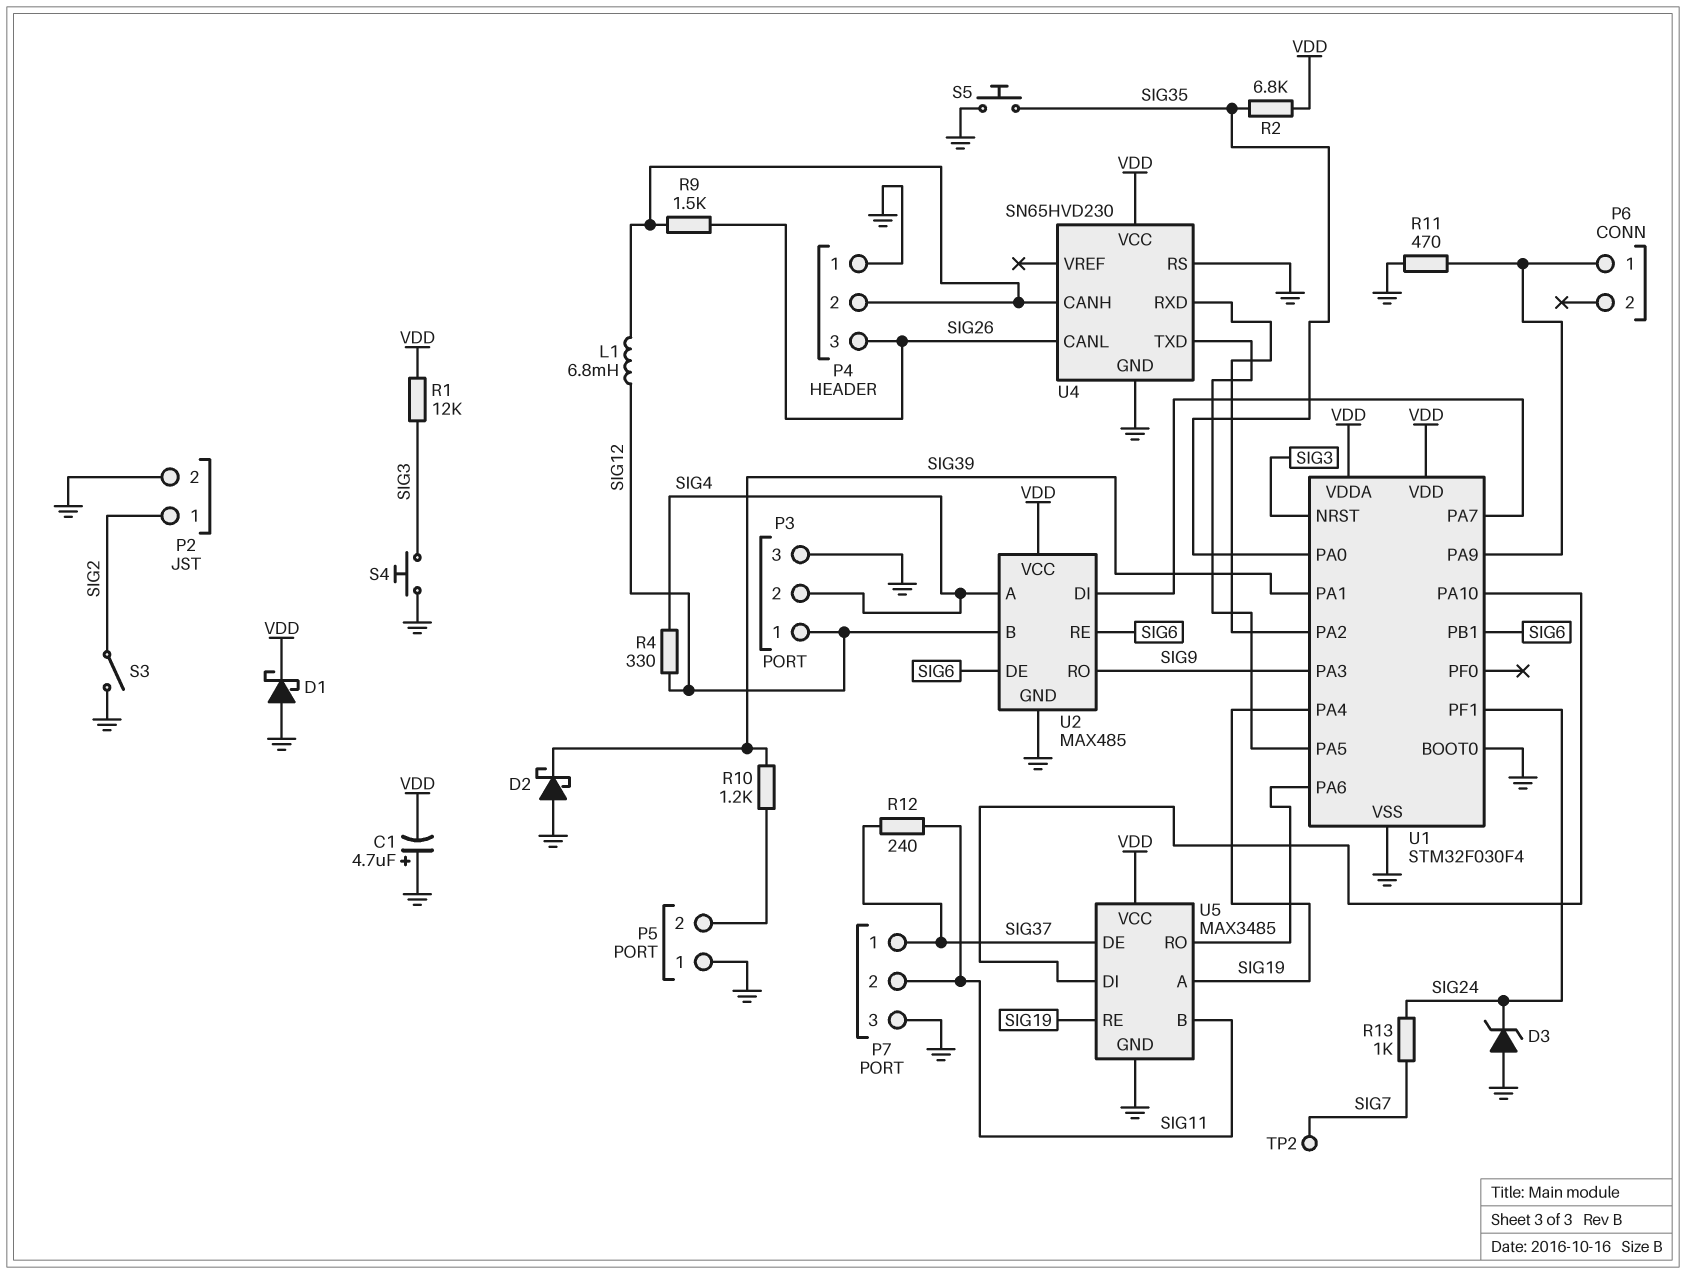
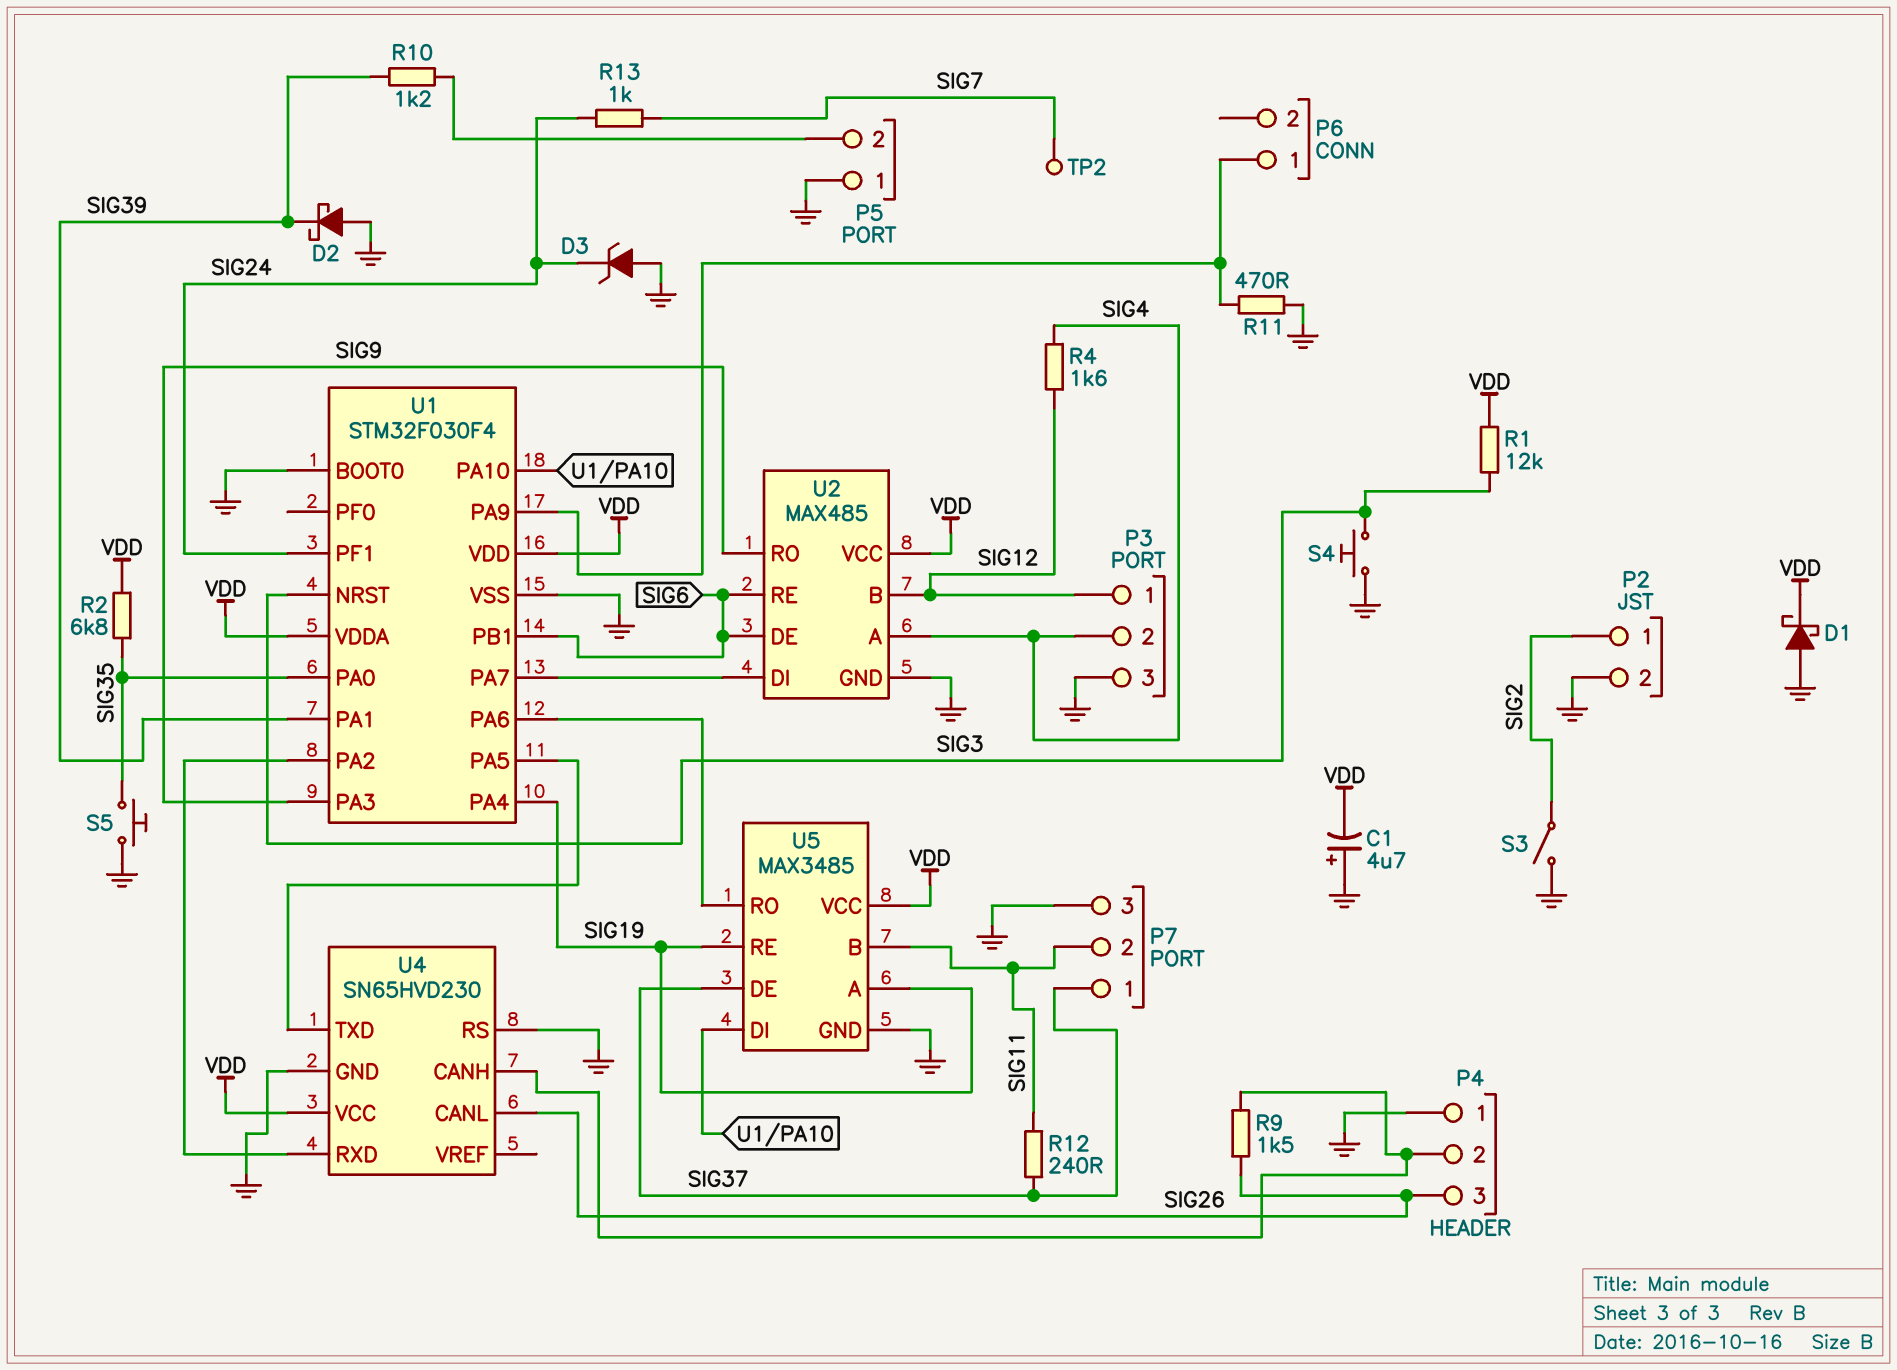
L1: 6.8mH (P4/2, SIG12) -> none
R4: 330 (SIG4, SIG12) -> 1.6k (SIG4, SIG12)

